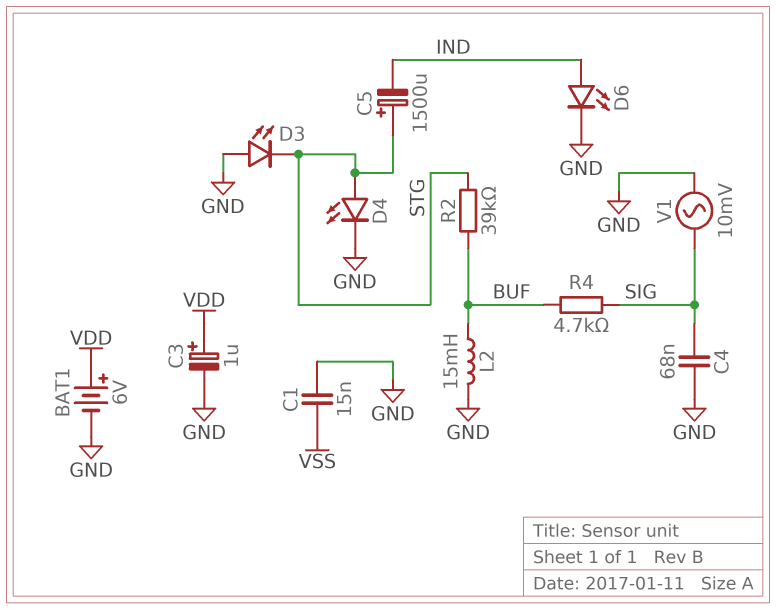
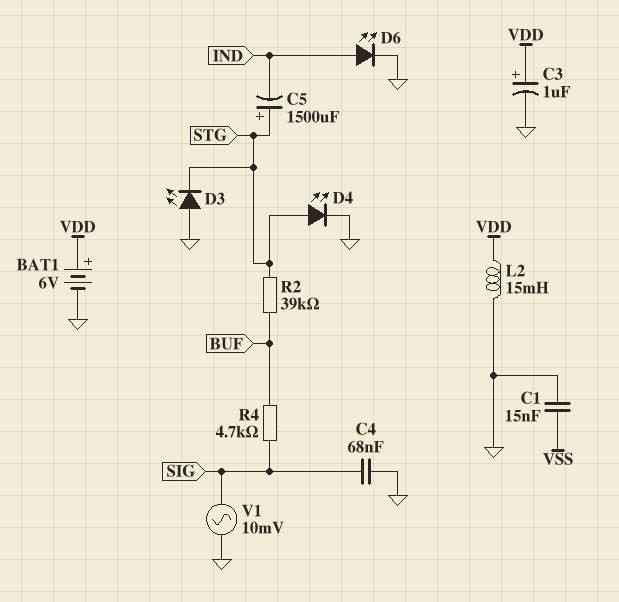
L2: 15mH (BUF, GND) -> 15mH (GND, VDD)

